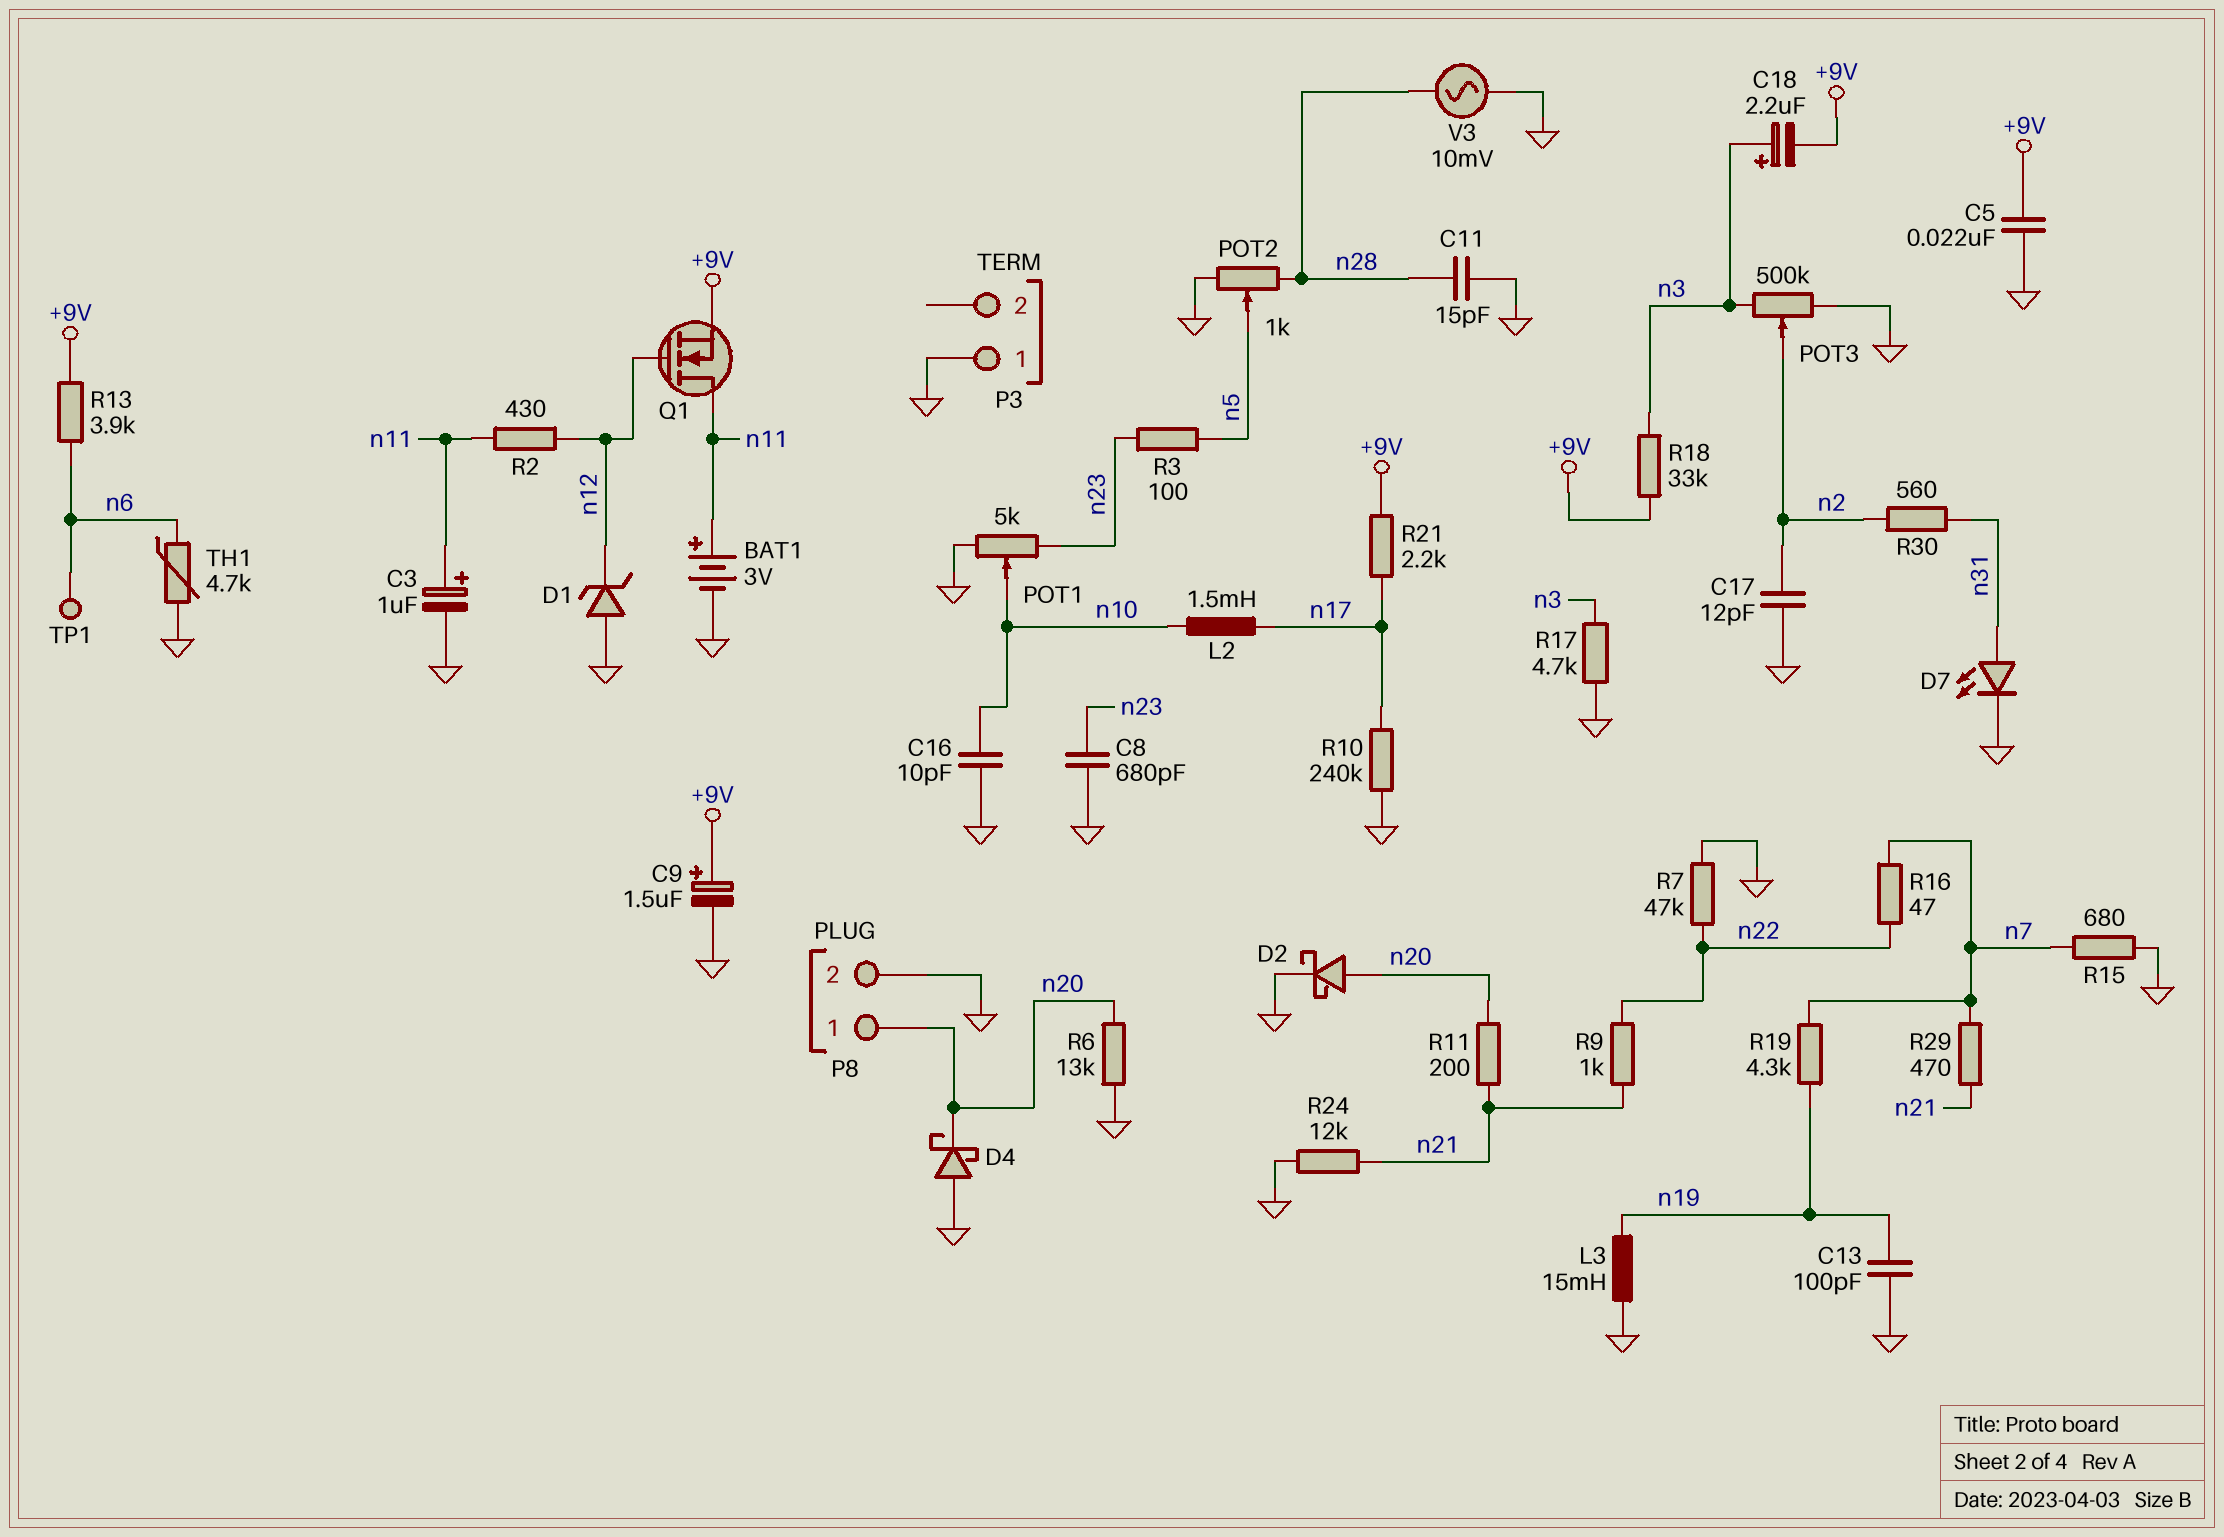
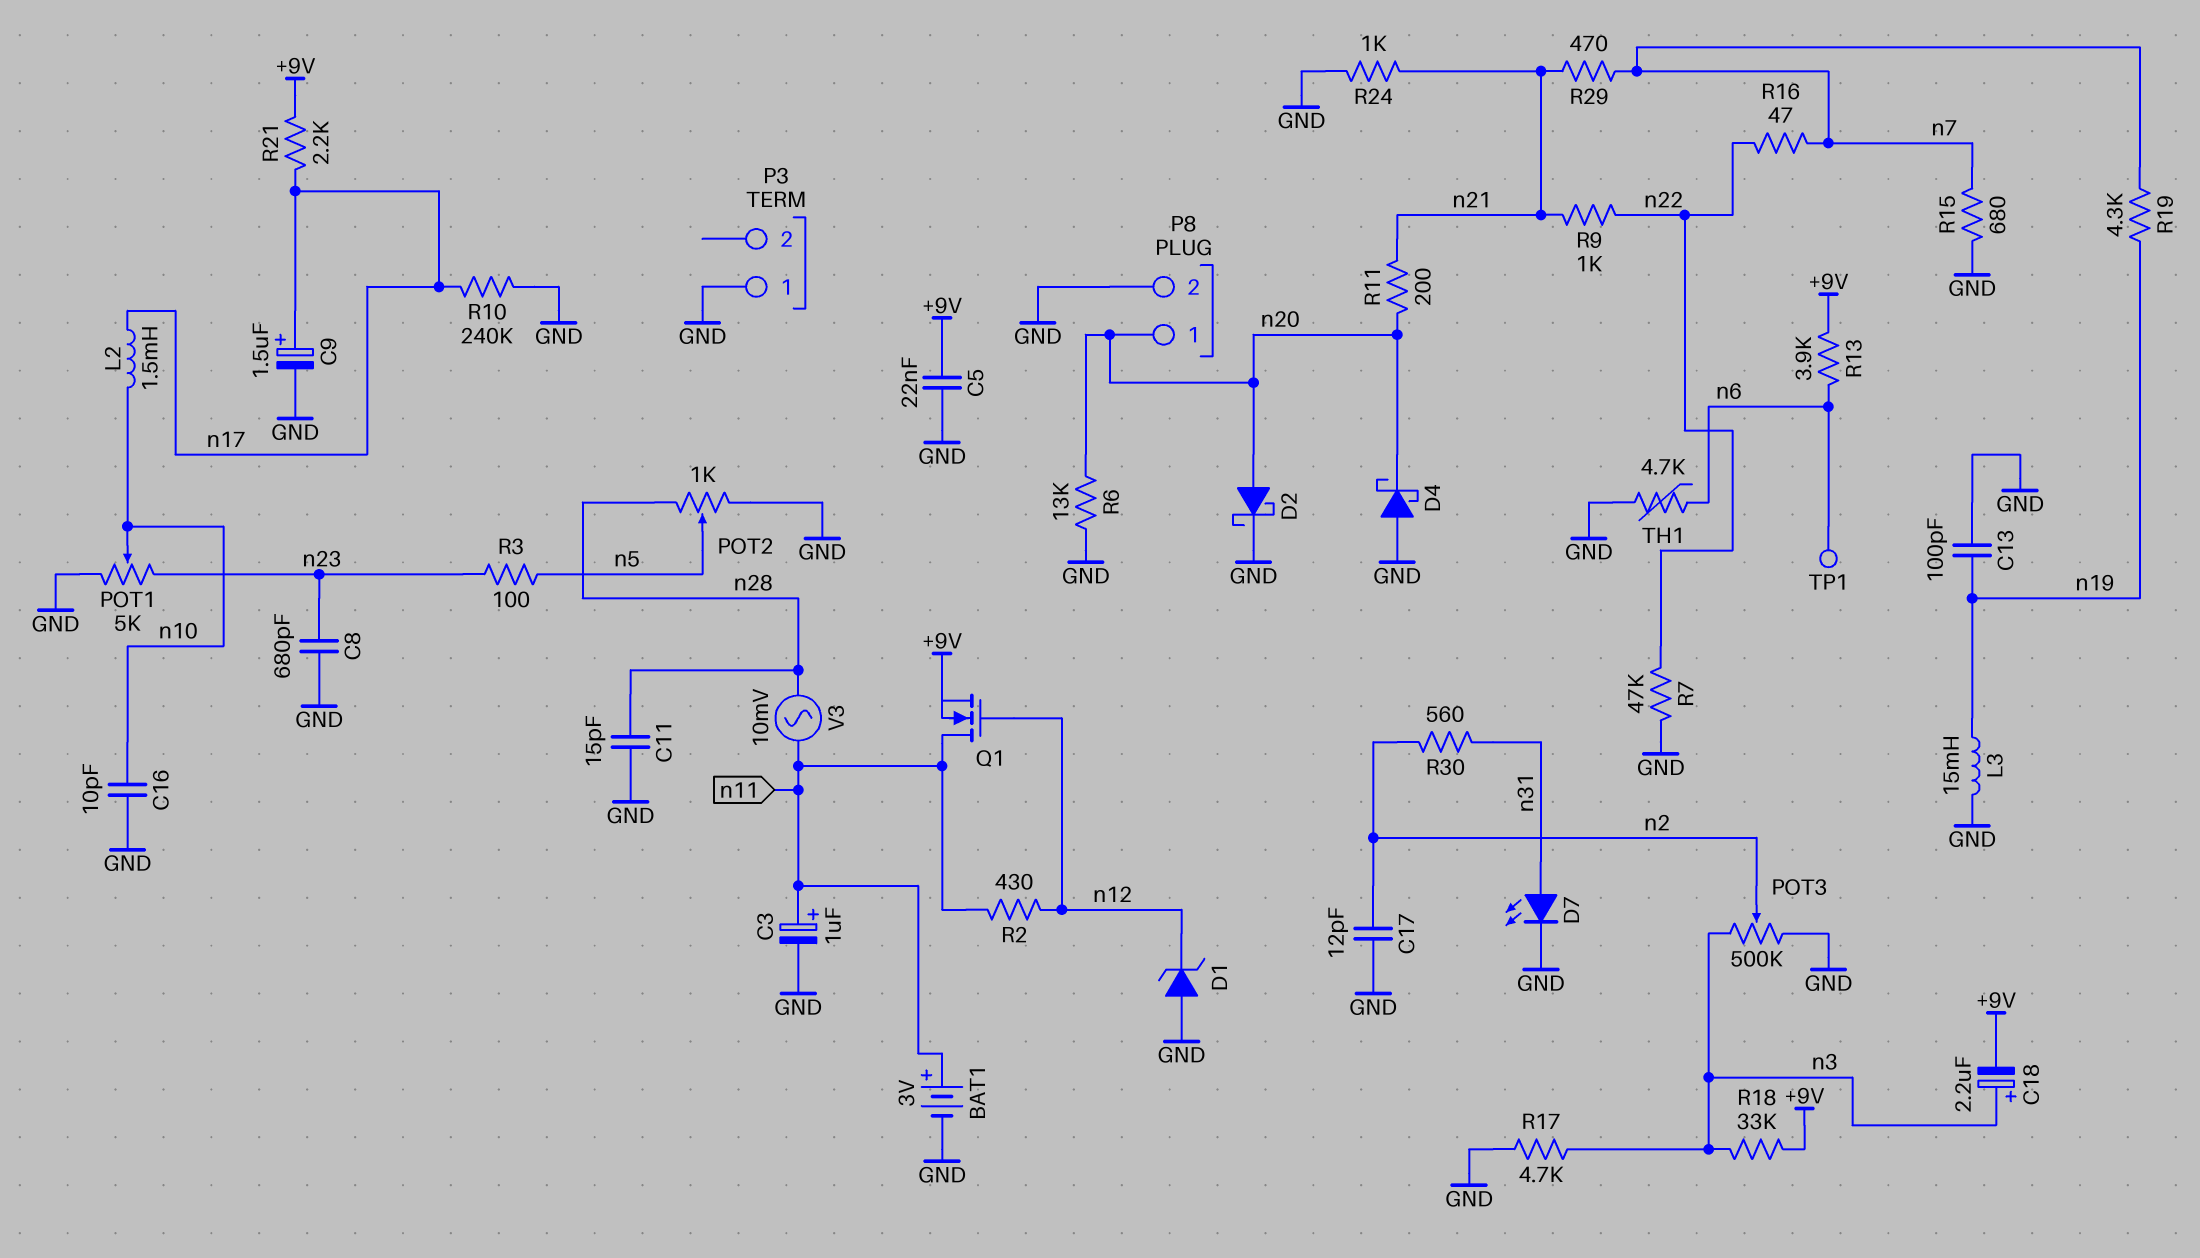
C9: 1.5uF (plus +9V, minus GND) -> 1.5uF (plus n17, minus GND)
R24: 12k (GND, n21) -> 1k (GND, n21)
V3: AC 10mV (GND, n28) -> AC 10mV (n11, n28)

